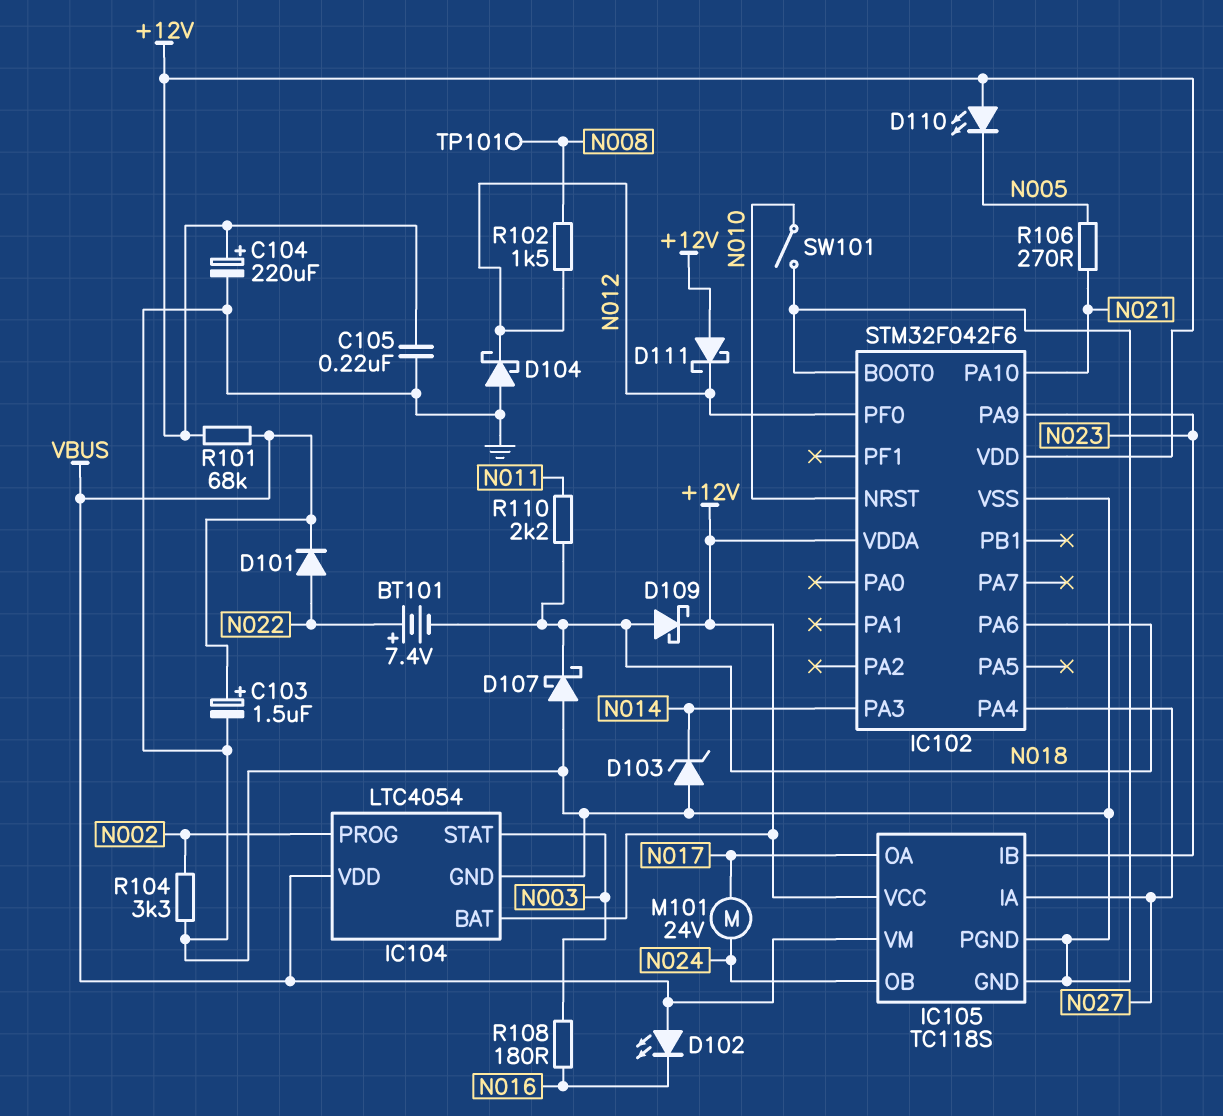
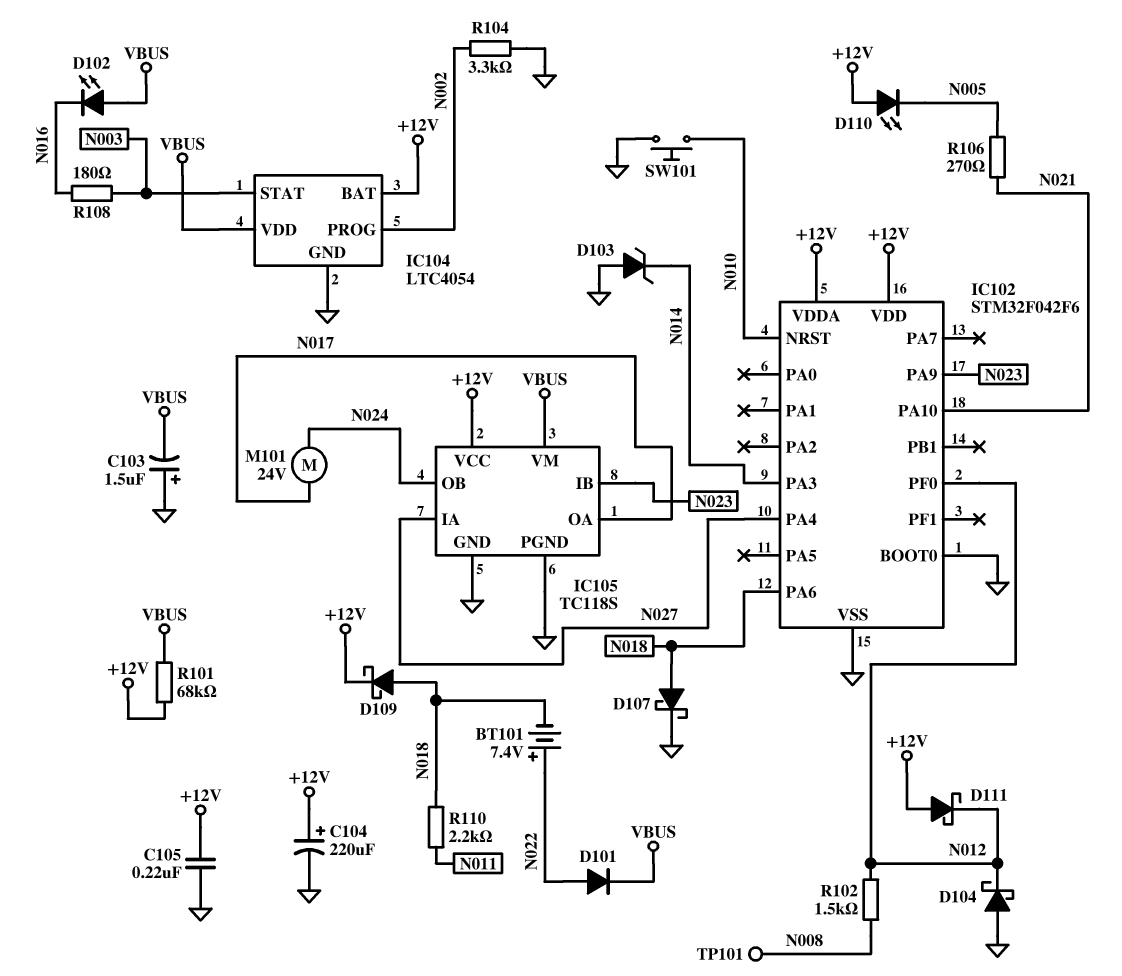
C103: 1.5uF (plus VBUS, minus GND) -> 1.5uF (plus GND, minus VBUS)
D107: schottky (A GND, K N018) -> schottky (A N018, K GND)
SW101: switch (GND, N010) -> button (GND, N010)

